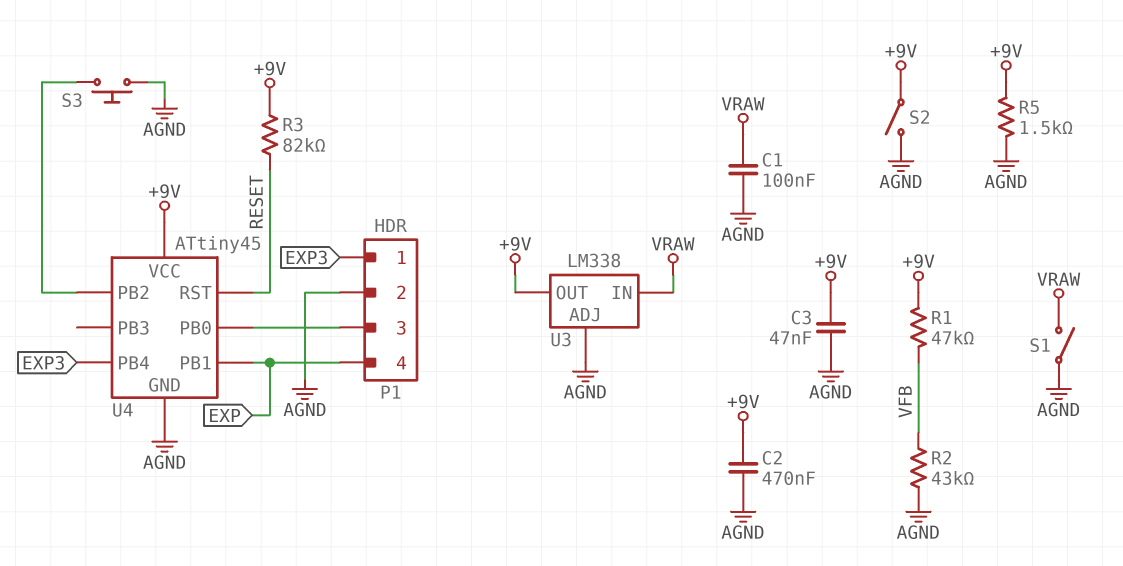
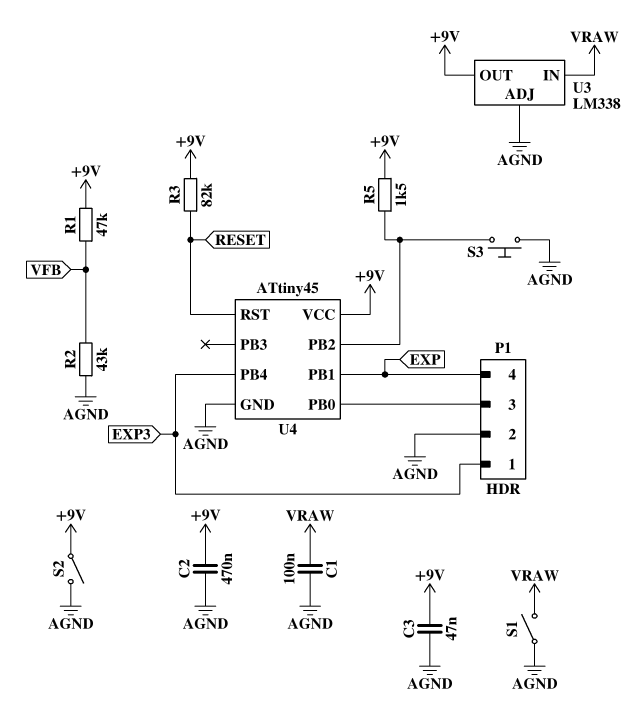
R5: 1.5k (+9V, AGND) -> 1.5k (+9V, U4/PB2)

